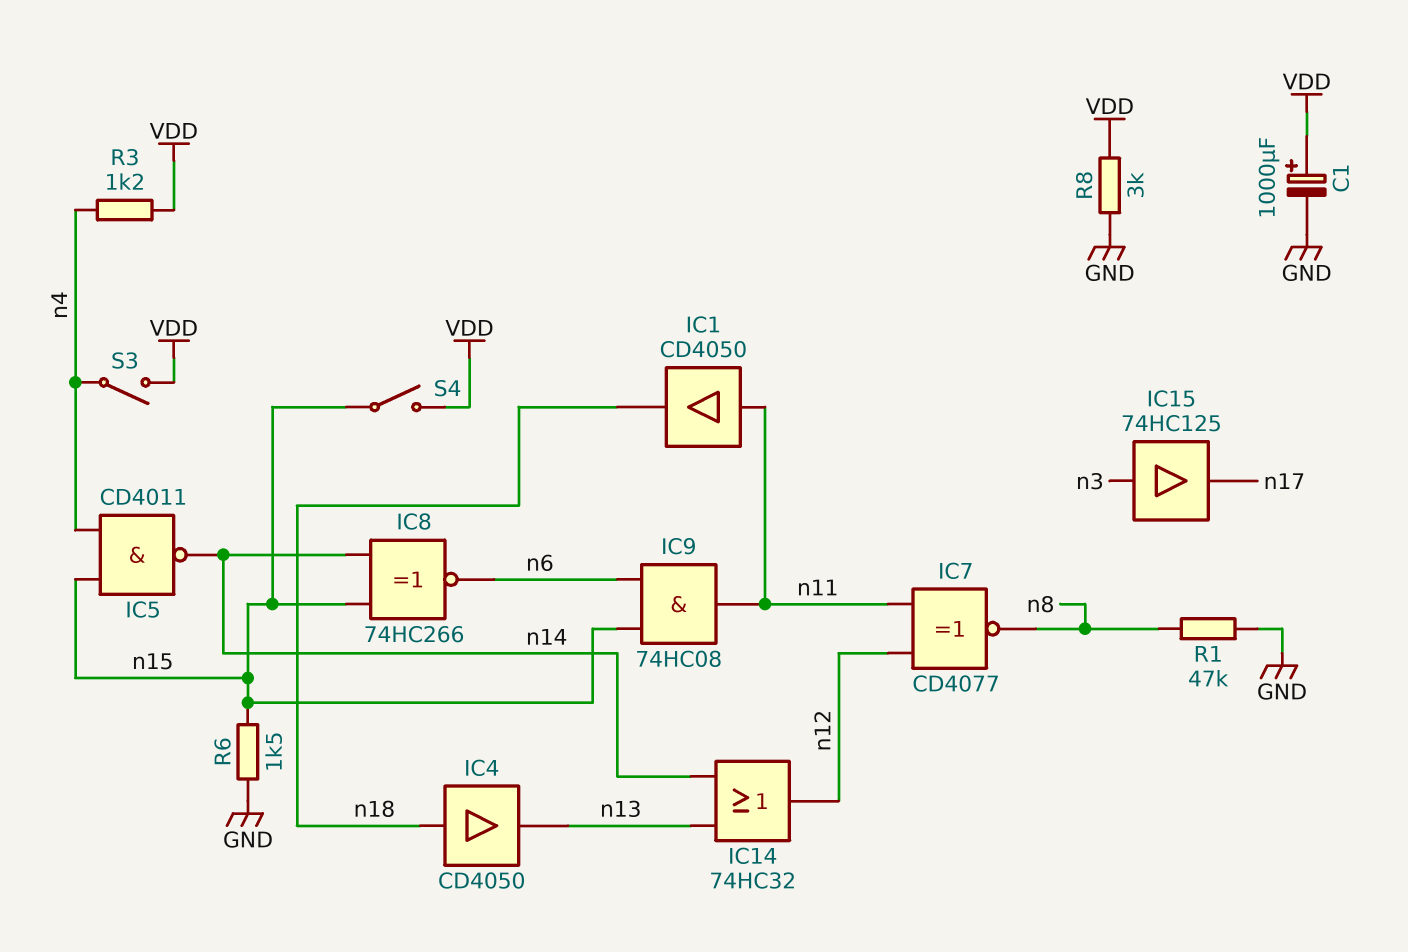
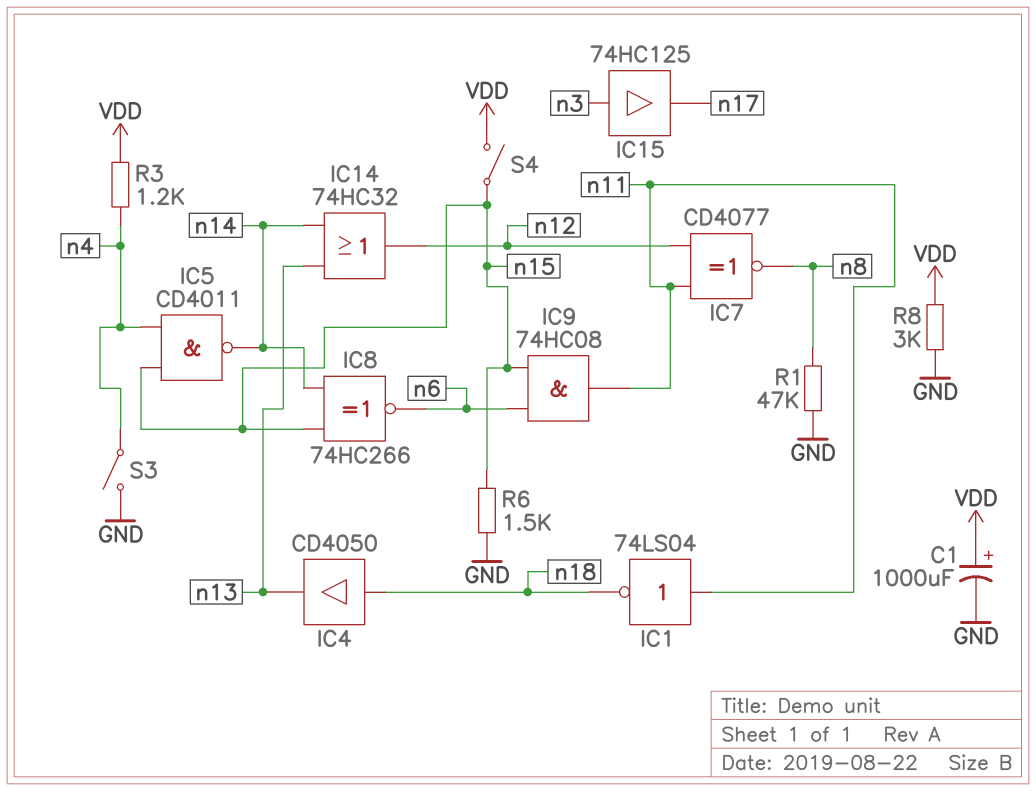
IC1: buffer CD4050 (in n11, out n18) -> NOT 74LS04 (in n11, out n18)
S3: switch (VDD, n4) -> switch (GND, n4)

